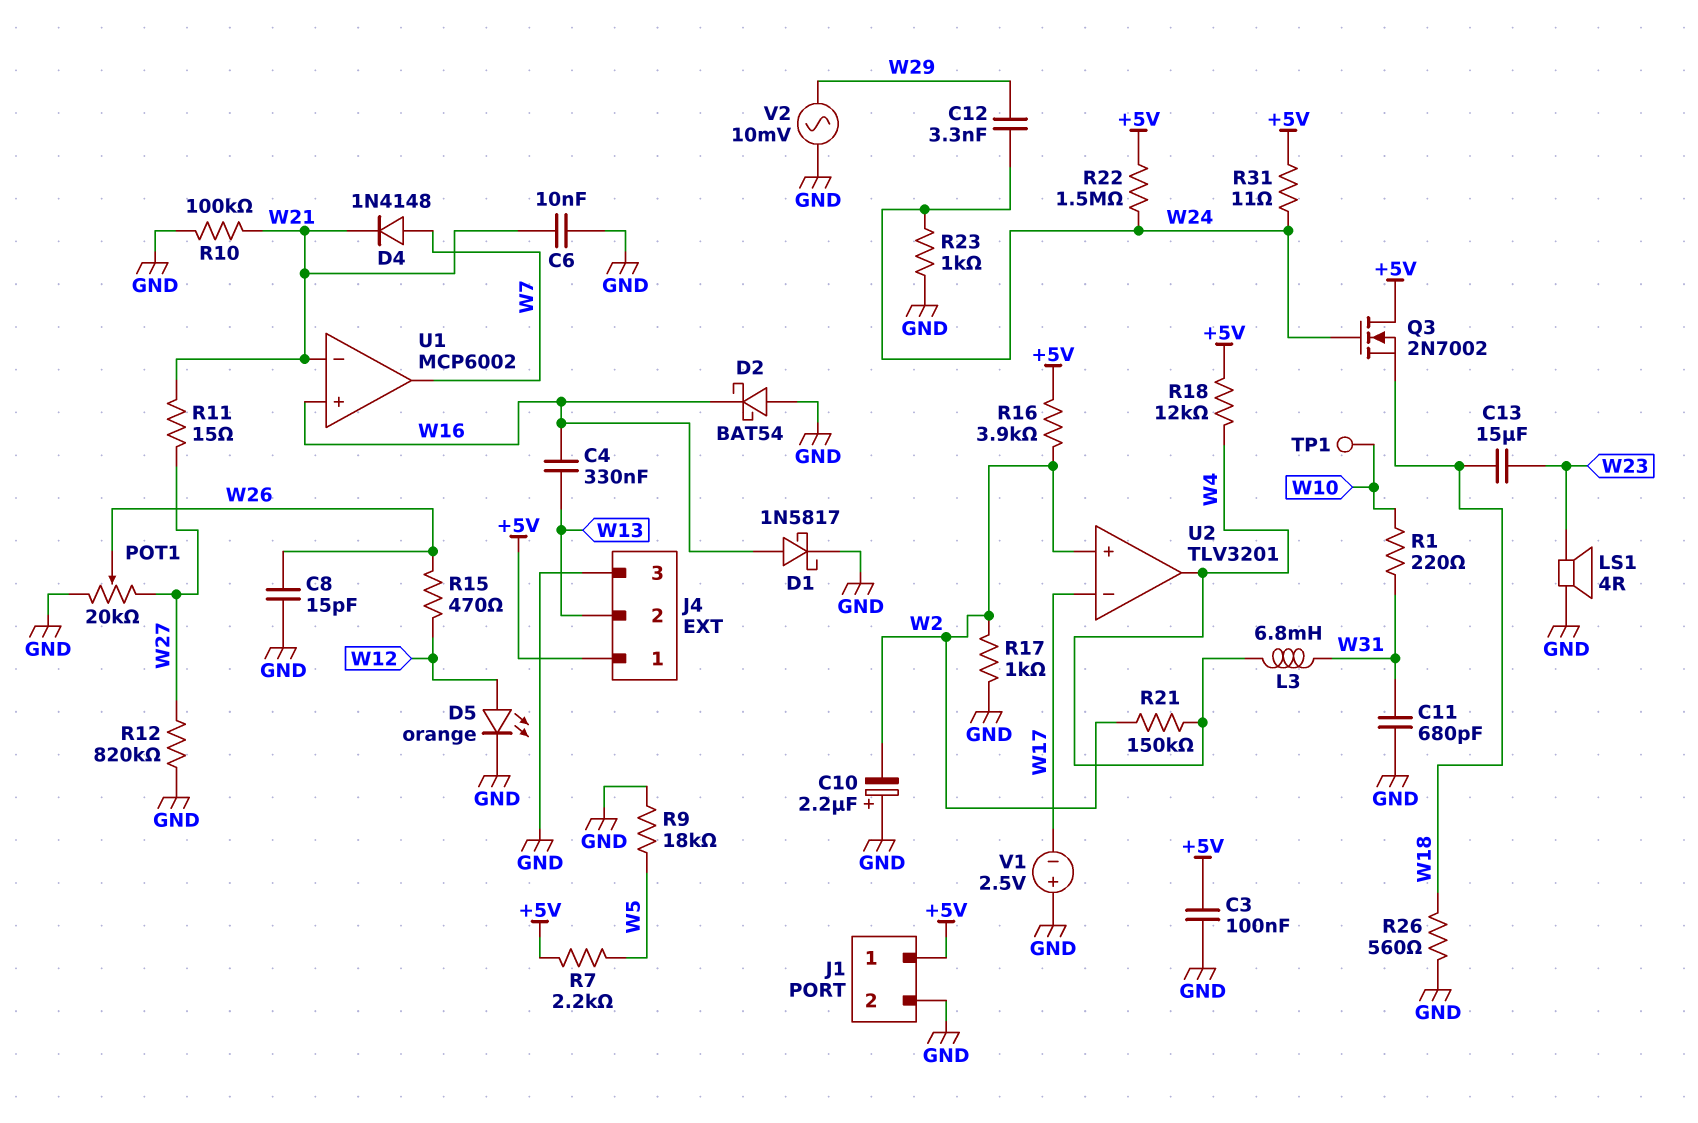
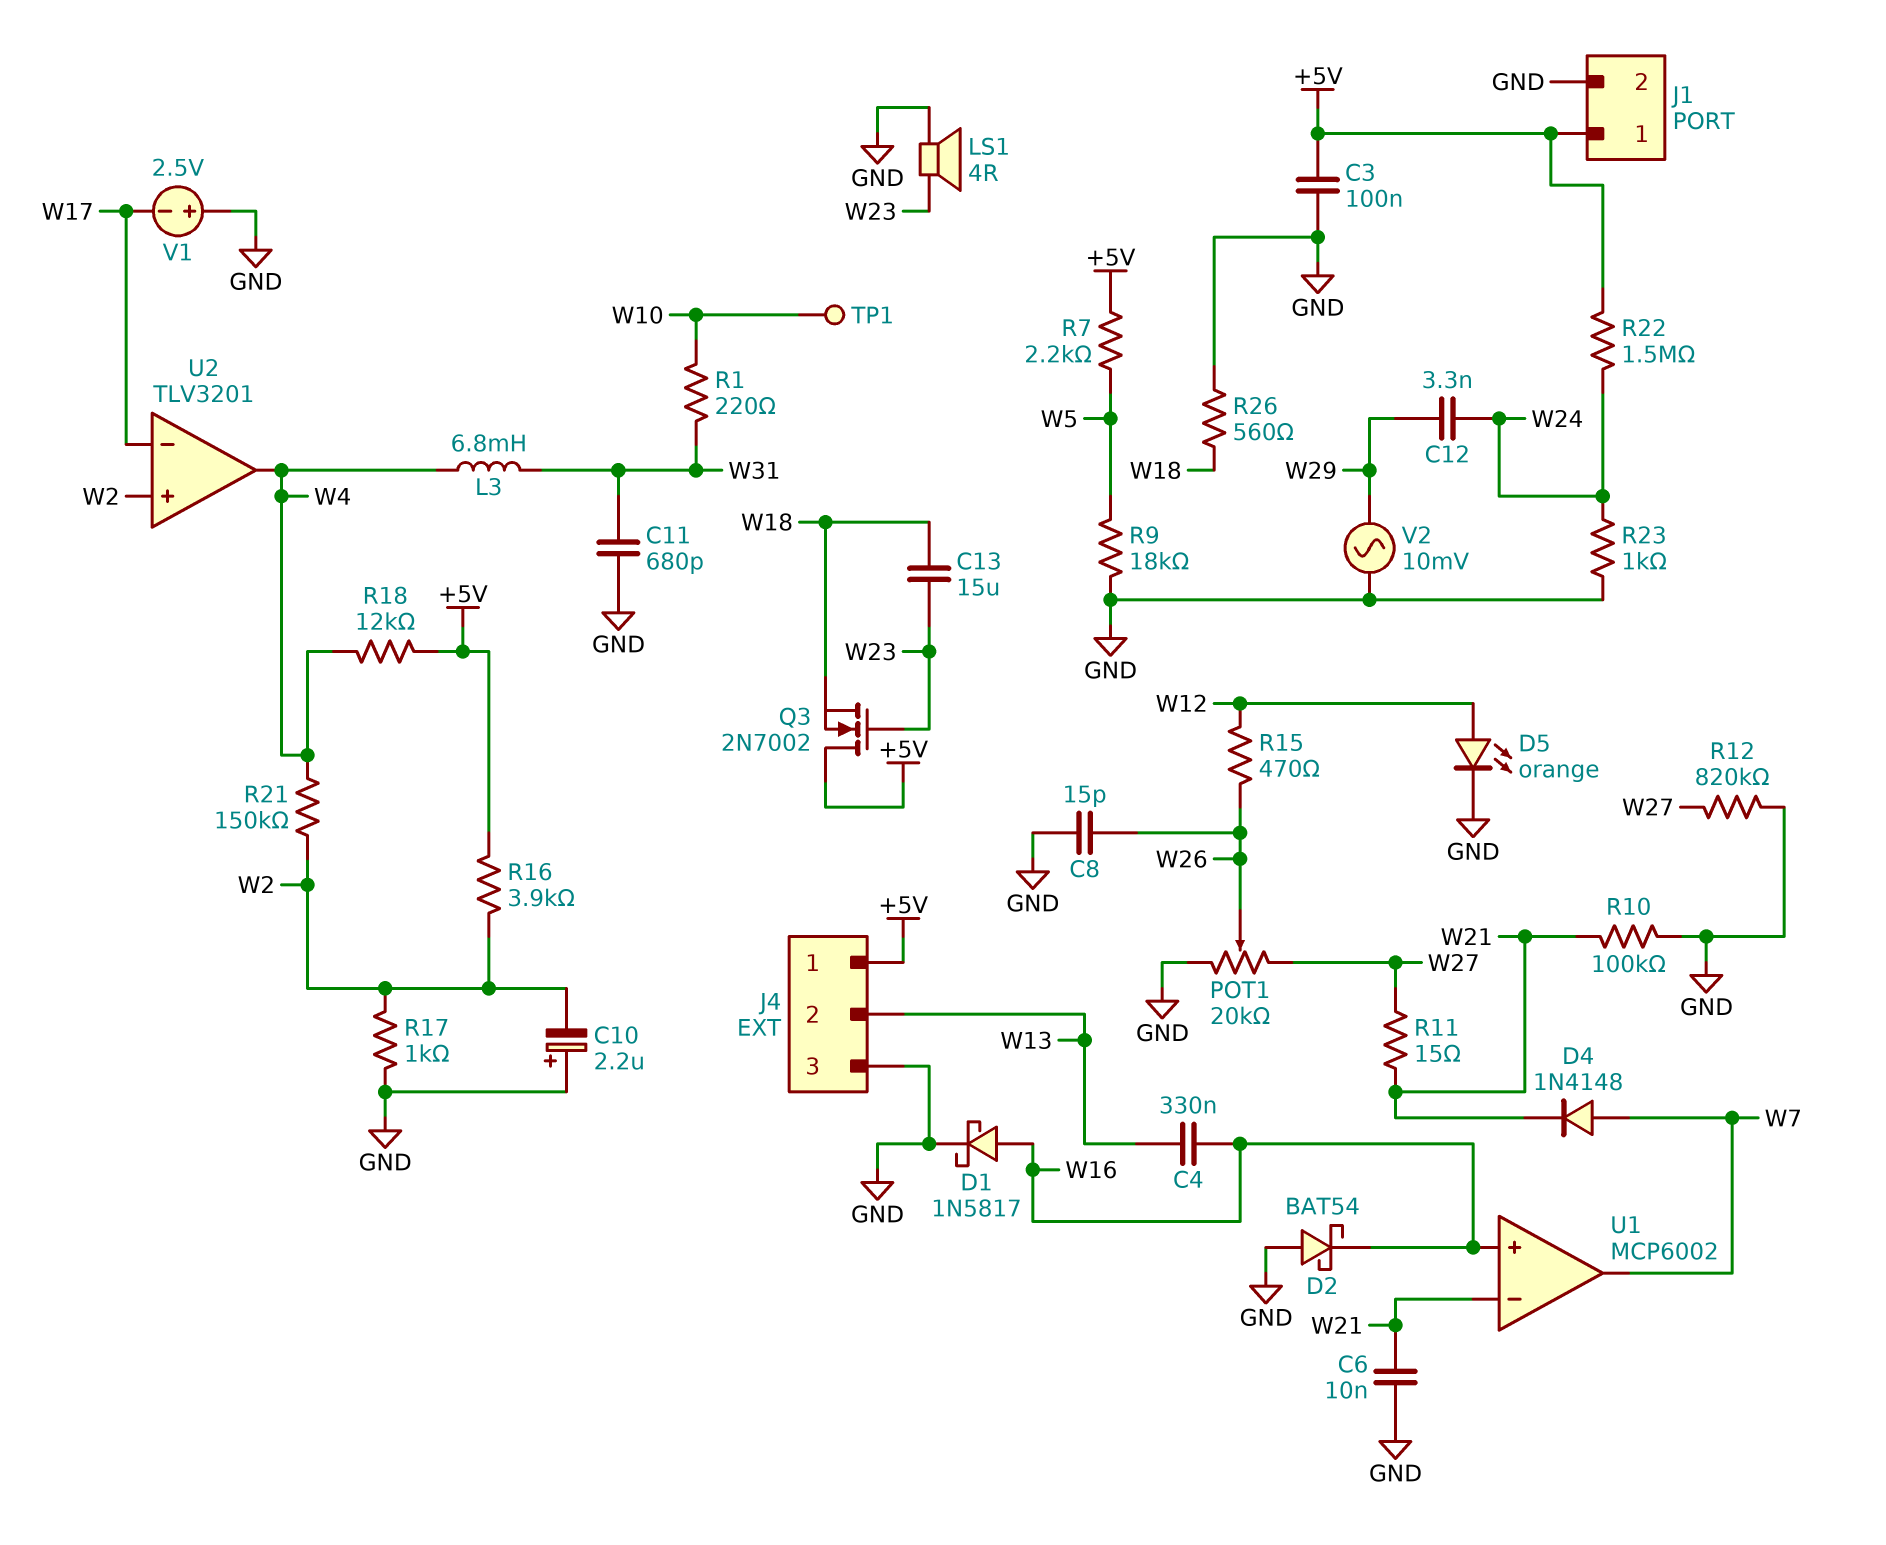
Q3: NMOS 2N7002 (G W24, D +5V, S W18) -> NMOS 2N7002 (G W23, D +5V, S W18)
R31: 11 (+5V, W24) -> none

